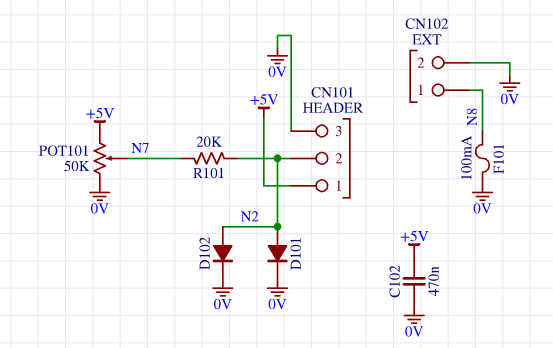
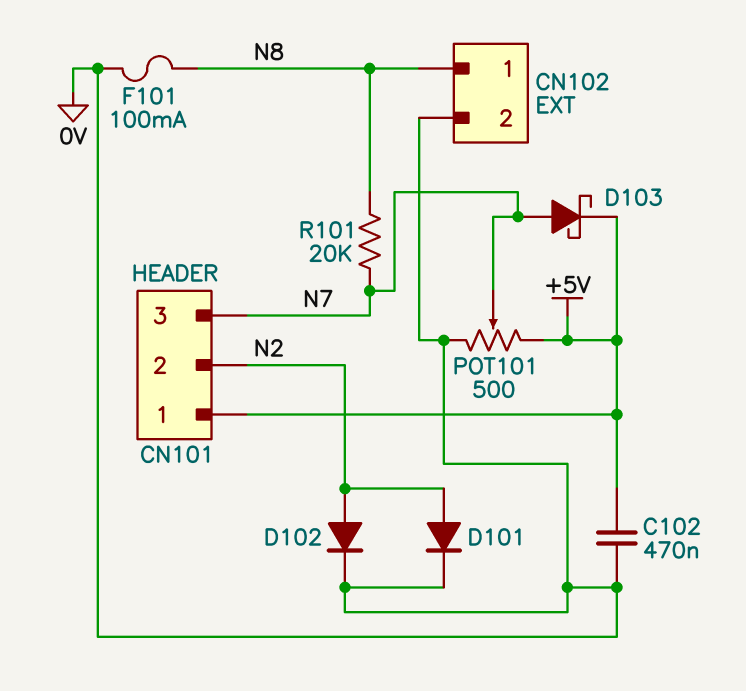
CN101 pin 3: 0V -> N7
D103: none -> schottky (A N7, K +5V)
POT101: 50k (+5V, 0V, wiper N7) -> 500 (+5V, 0V, wiper N7)
R101: 20k (N2, N7) -> 20k (N7, N8)

